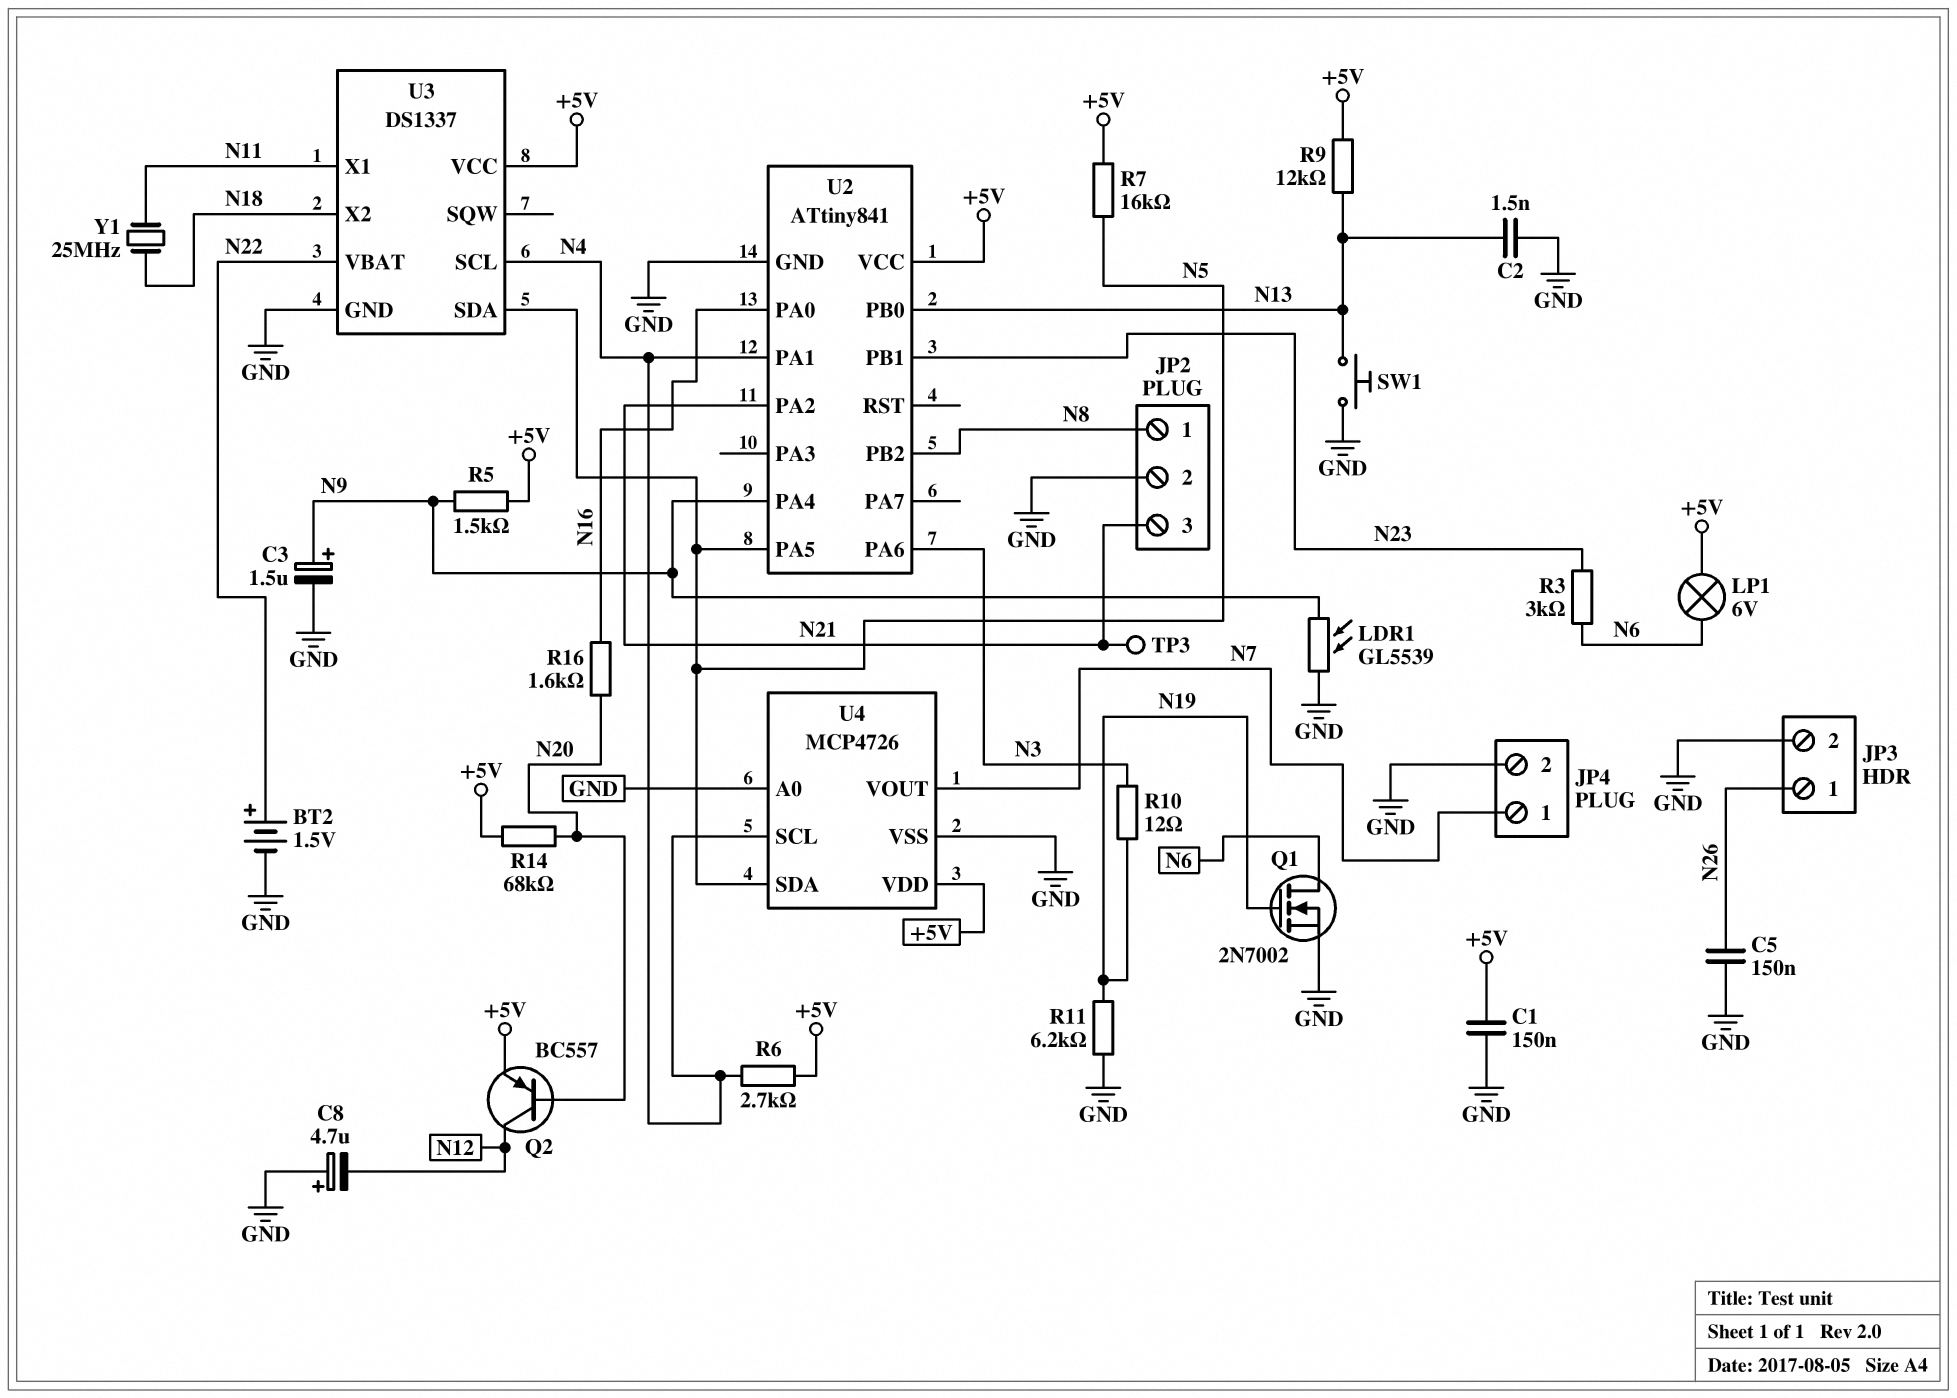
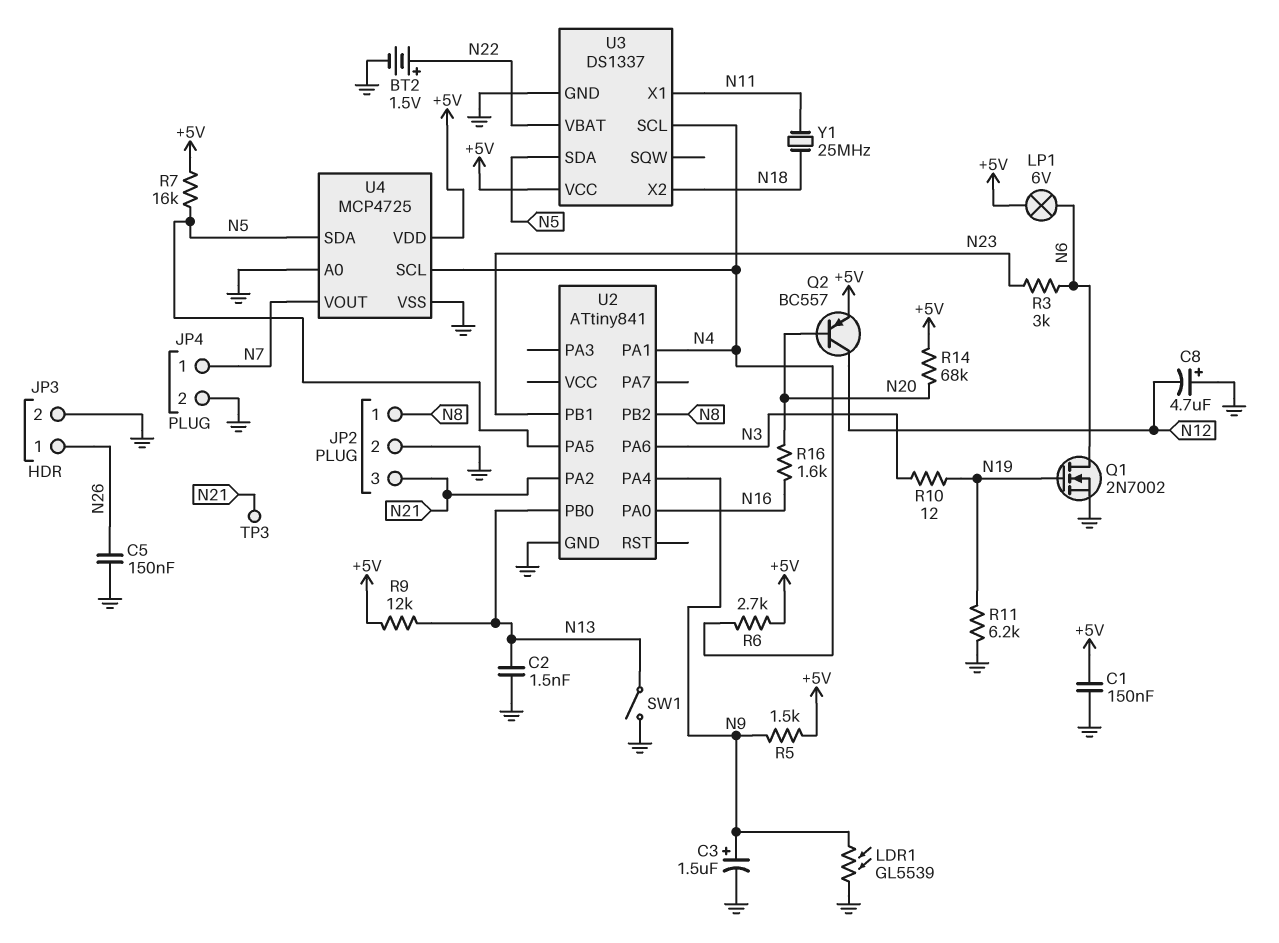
SW1: button (GND, N13) -> switch (GND, N13)
U2 pin VCC: +5V -> none
U4: MCP4726 -> MCP4725

